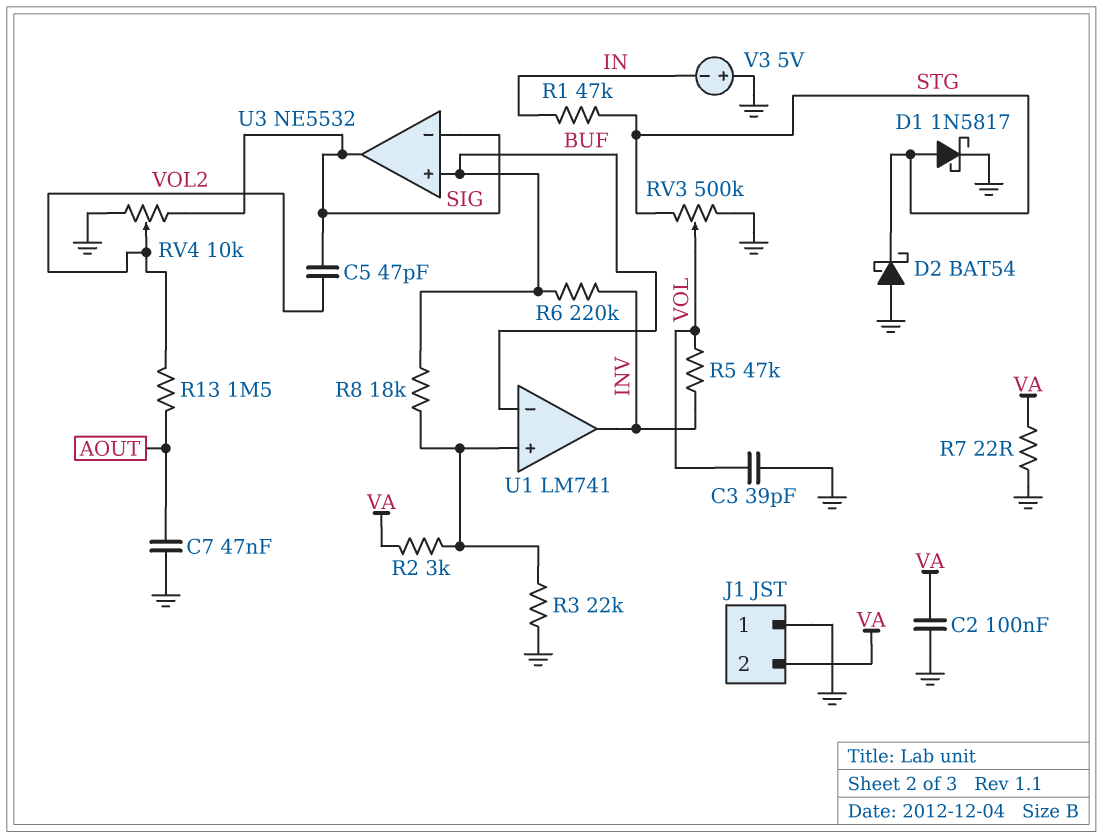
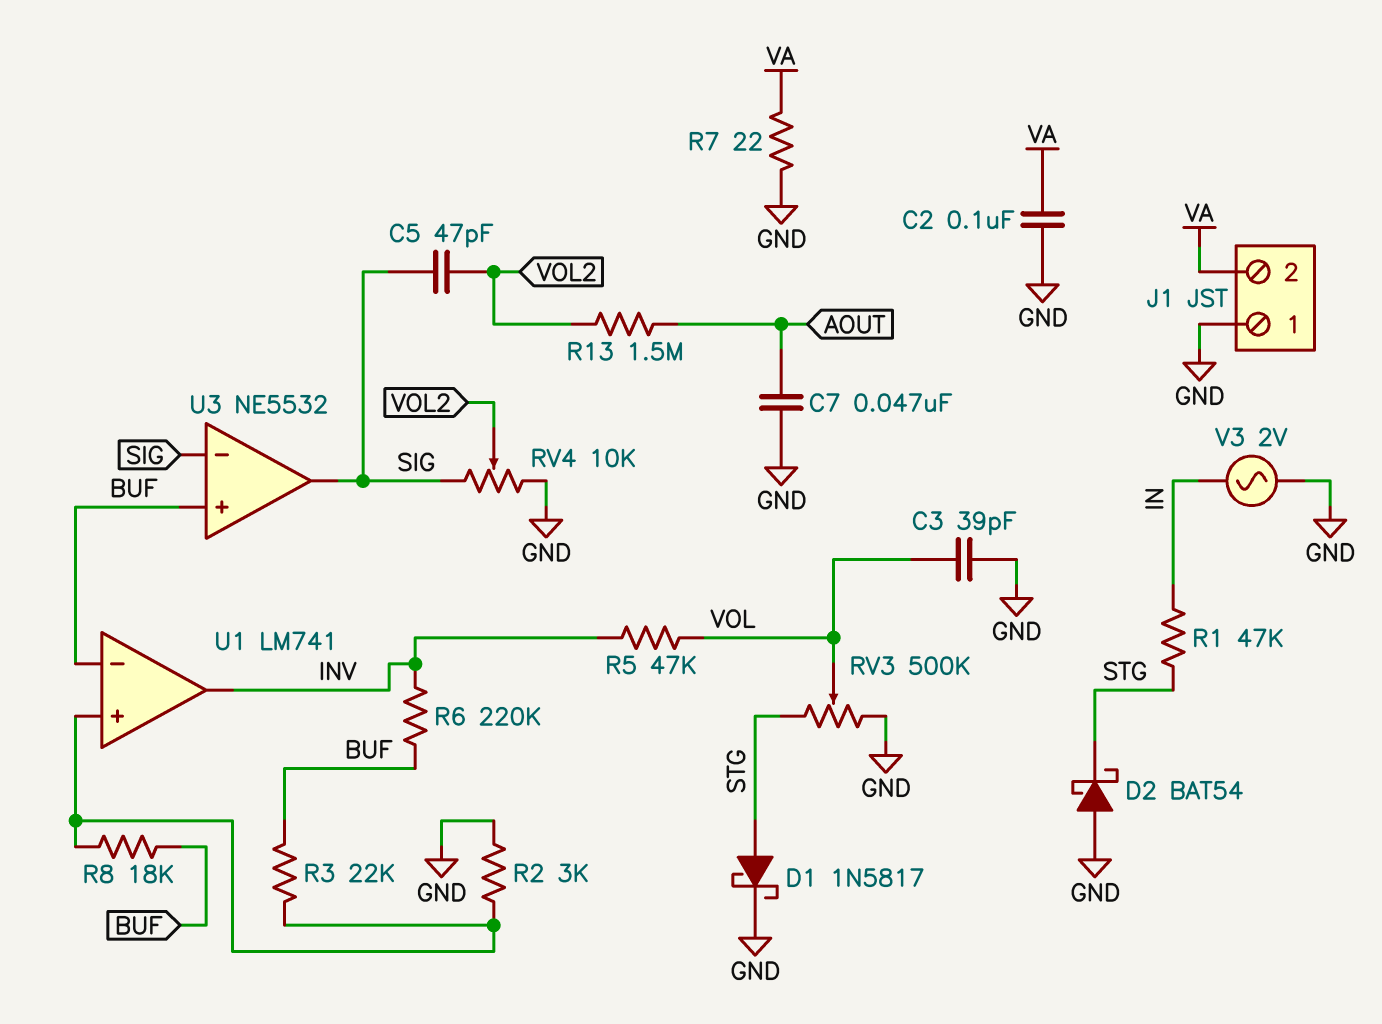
R2: 3k (U1/in+, VA) -> 3k (GND, U1/in+)
R3: 22k (GND, U1/in+) -> 22k (BUF, U1/in+)
V3: 5V (plus GND, minus IN) -> AC 2V (GND, IN)

